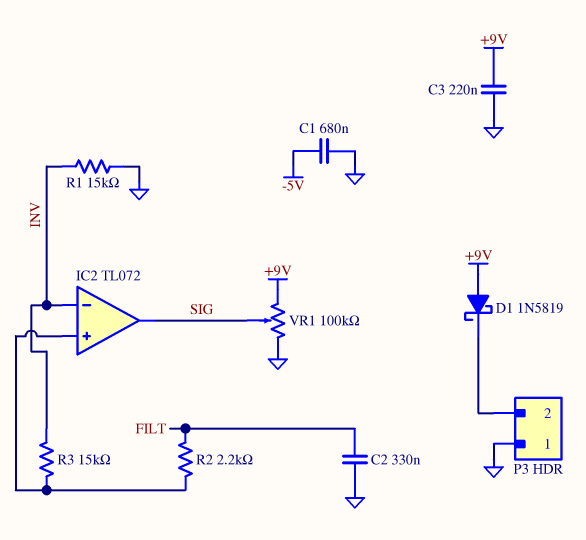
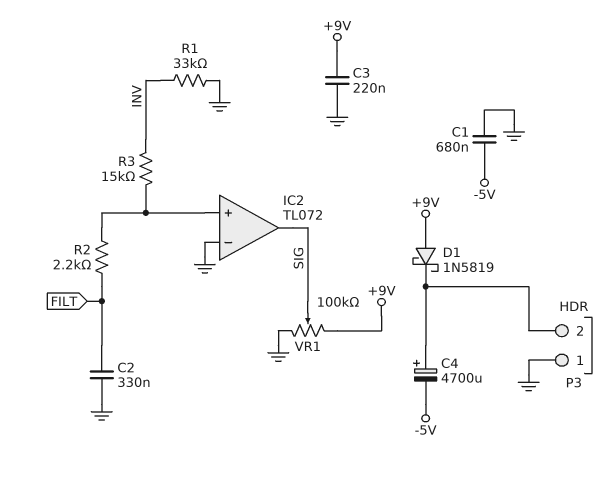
C4: none -> 4700uF (plus P3/2, minus -5V)
IC2 pin in-: INV -> GND
R1: 15k (GND, INV) -> 33k (GND, INV)

